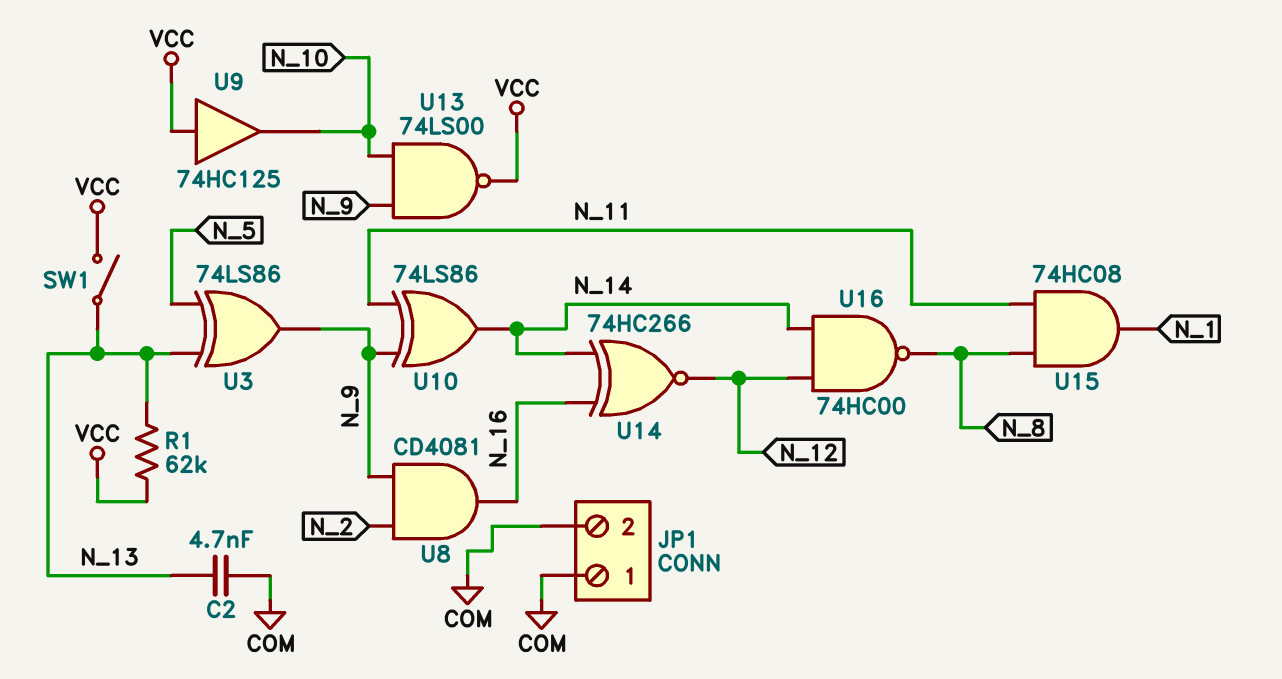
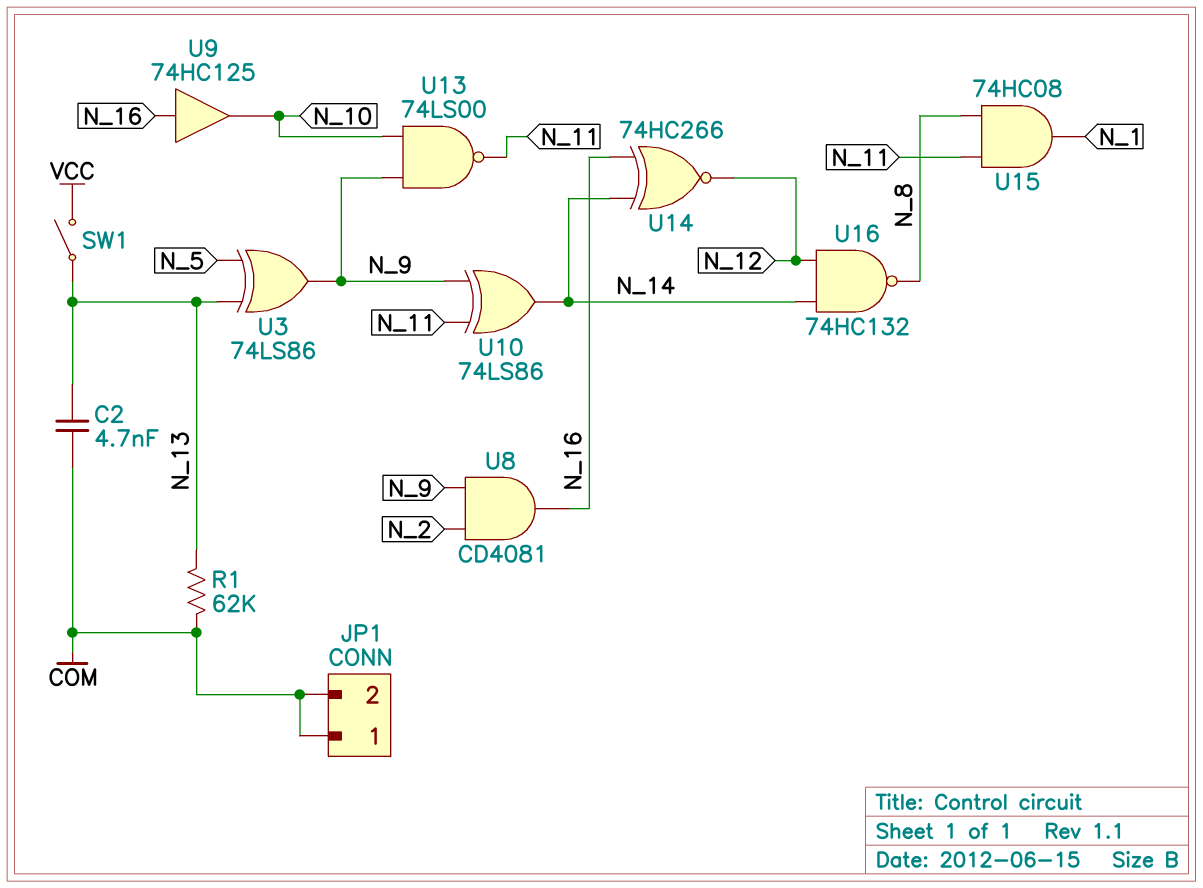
R1: 62k (N_13, VCC) -> 62k (COM, N_13)
U9: buffer 74HC125 (in VCC, out N_10) -> buffer 74HC125 (in N_16, out N_10)
U13: NAND 74LS00 (in N_9, in N_10, out VCC) -> NAND 74LS00 (in N_9, in N_10, out N_11)
U16: NAND 74HC00 (in N_12, in N_14, out N_8) -> NAND 74HC132 (in N_12, in N_14, out N_8)

